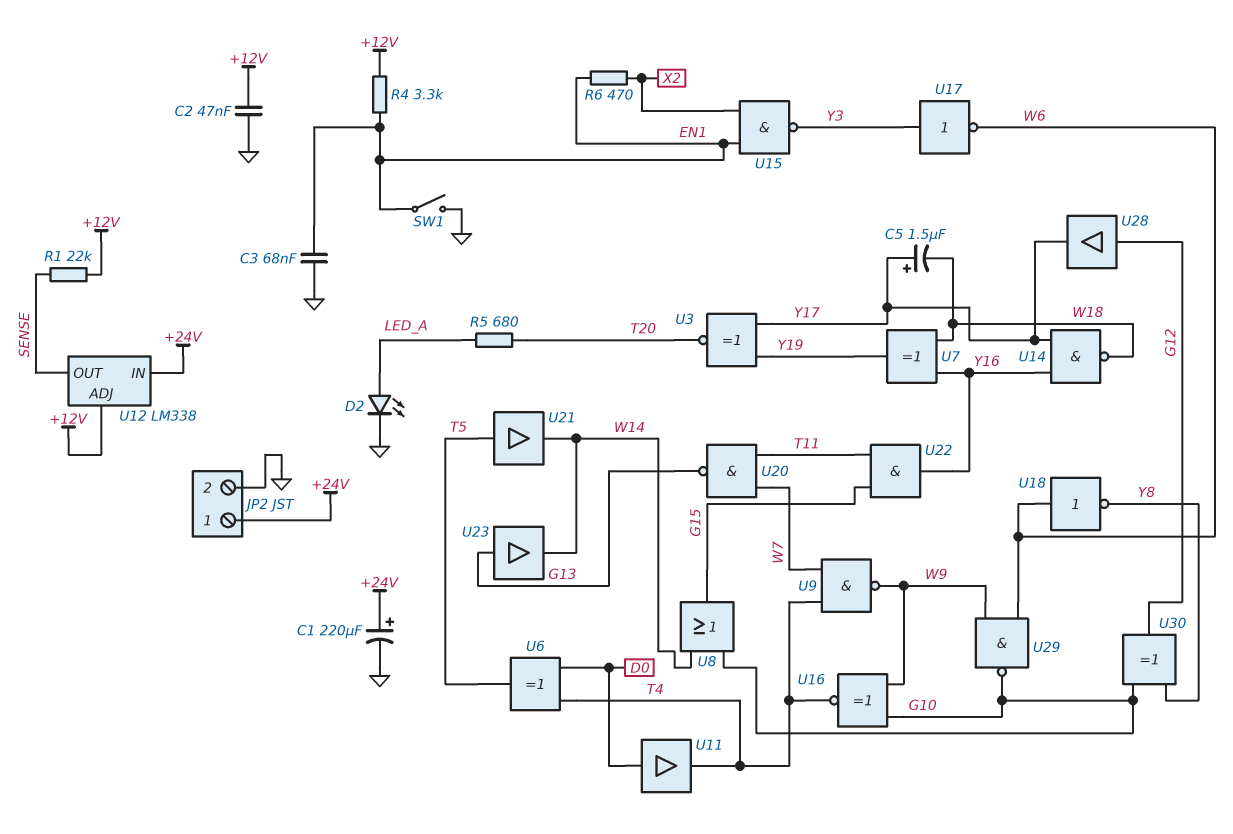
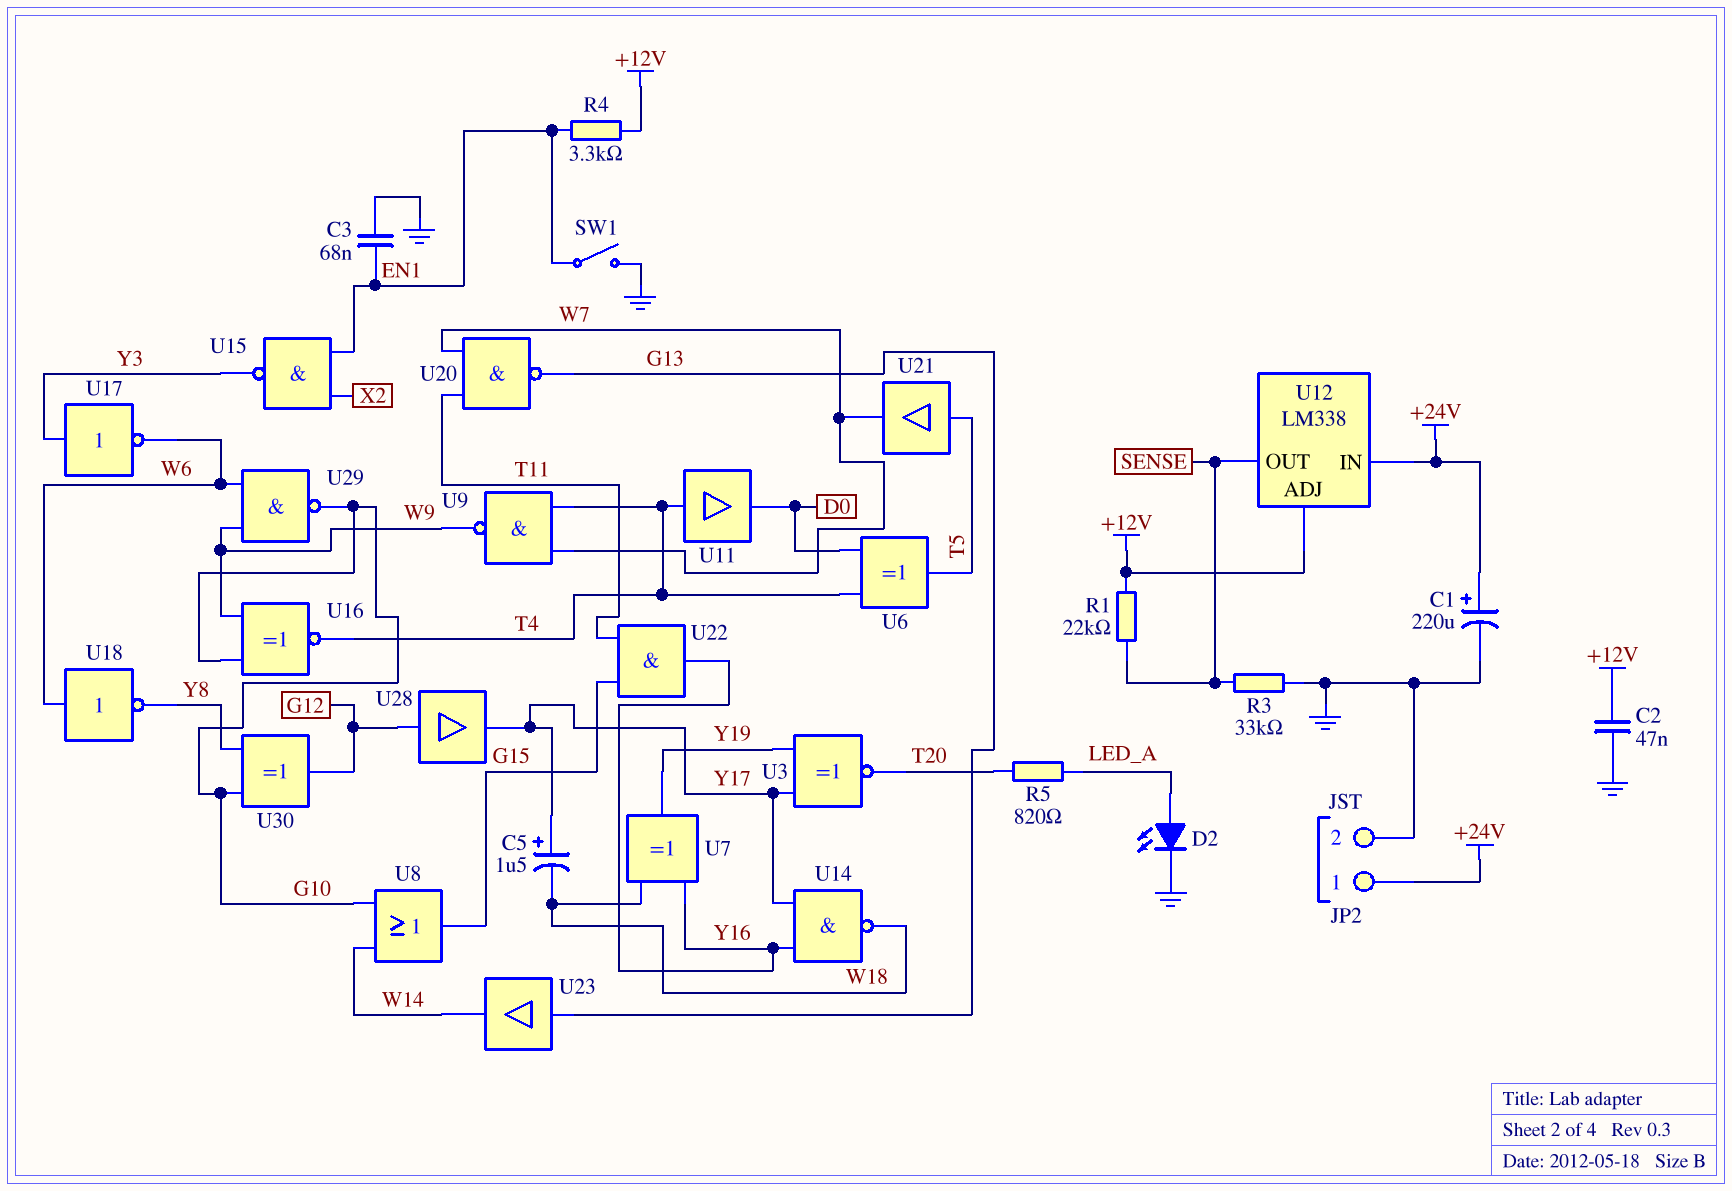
R3: none -> 33k (GND, SENSE)
R5: 680 (LED_A, T20) -> 820 (LED_A, T20)
R6: 470 (EN1, X2) -> none
U11: buffer (in D0, out T4) -> buffer (in T4, out D0)
U21: buffer (in T5, out W14) -> buffer (in T5, out W7)

